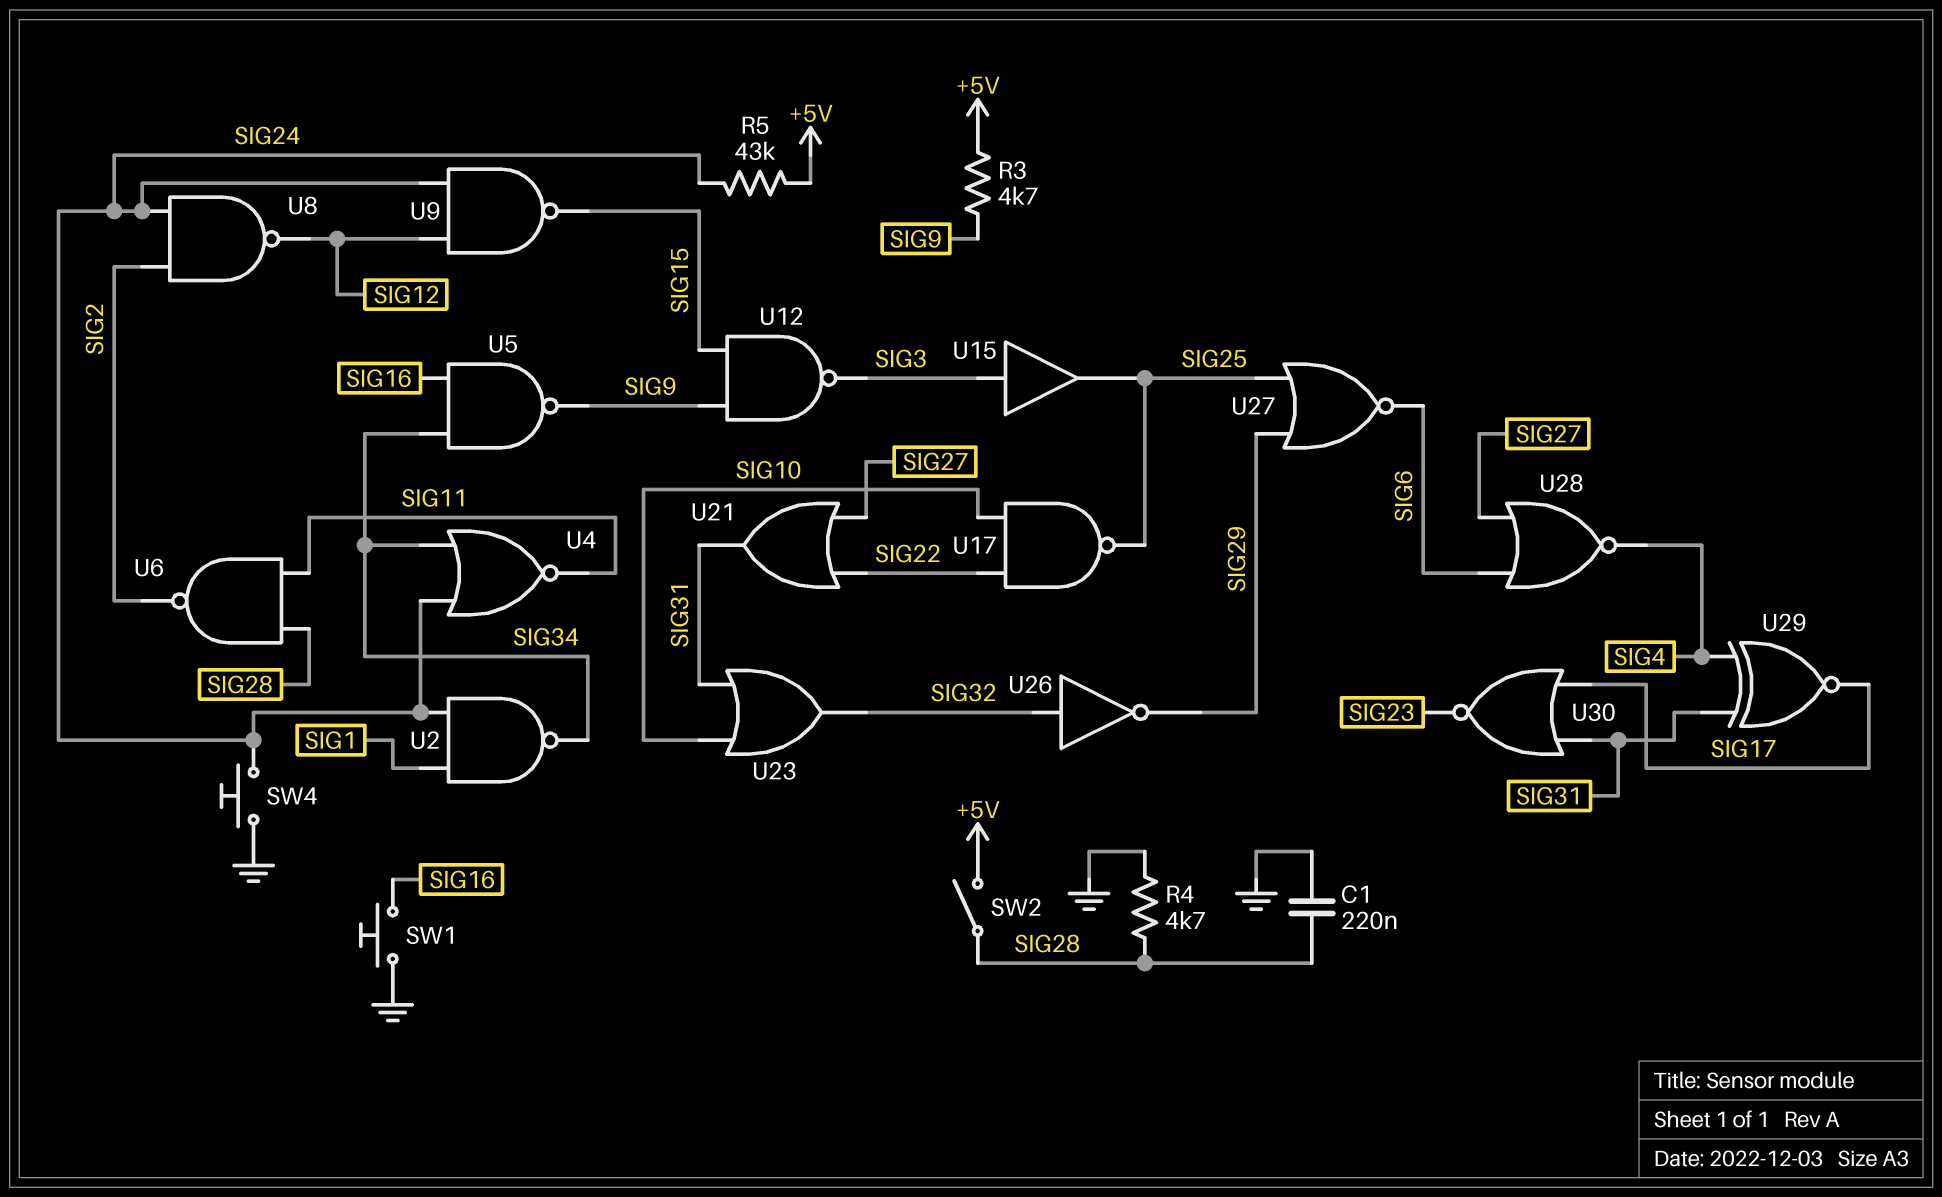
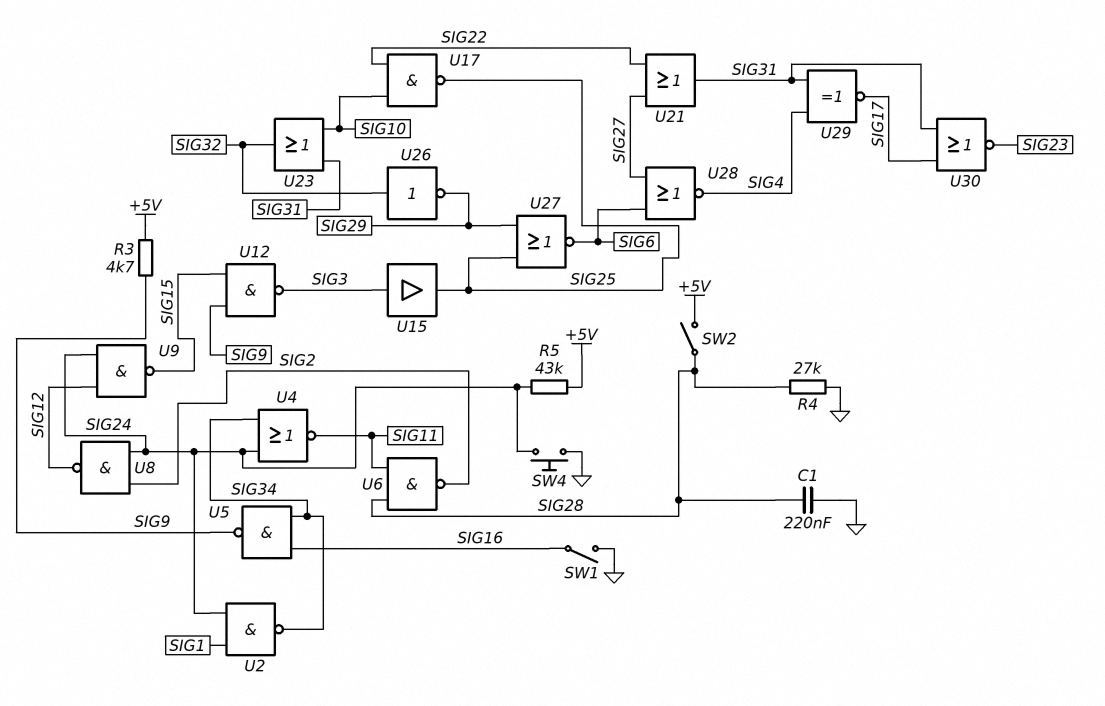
R4: 4.7k (GND, SIG28) -> 27k (GND, SIG28)
SW1: button (GND, SIG16) -> switch (GND, SIG16)

